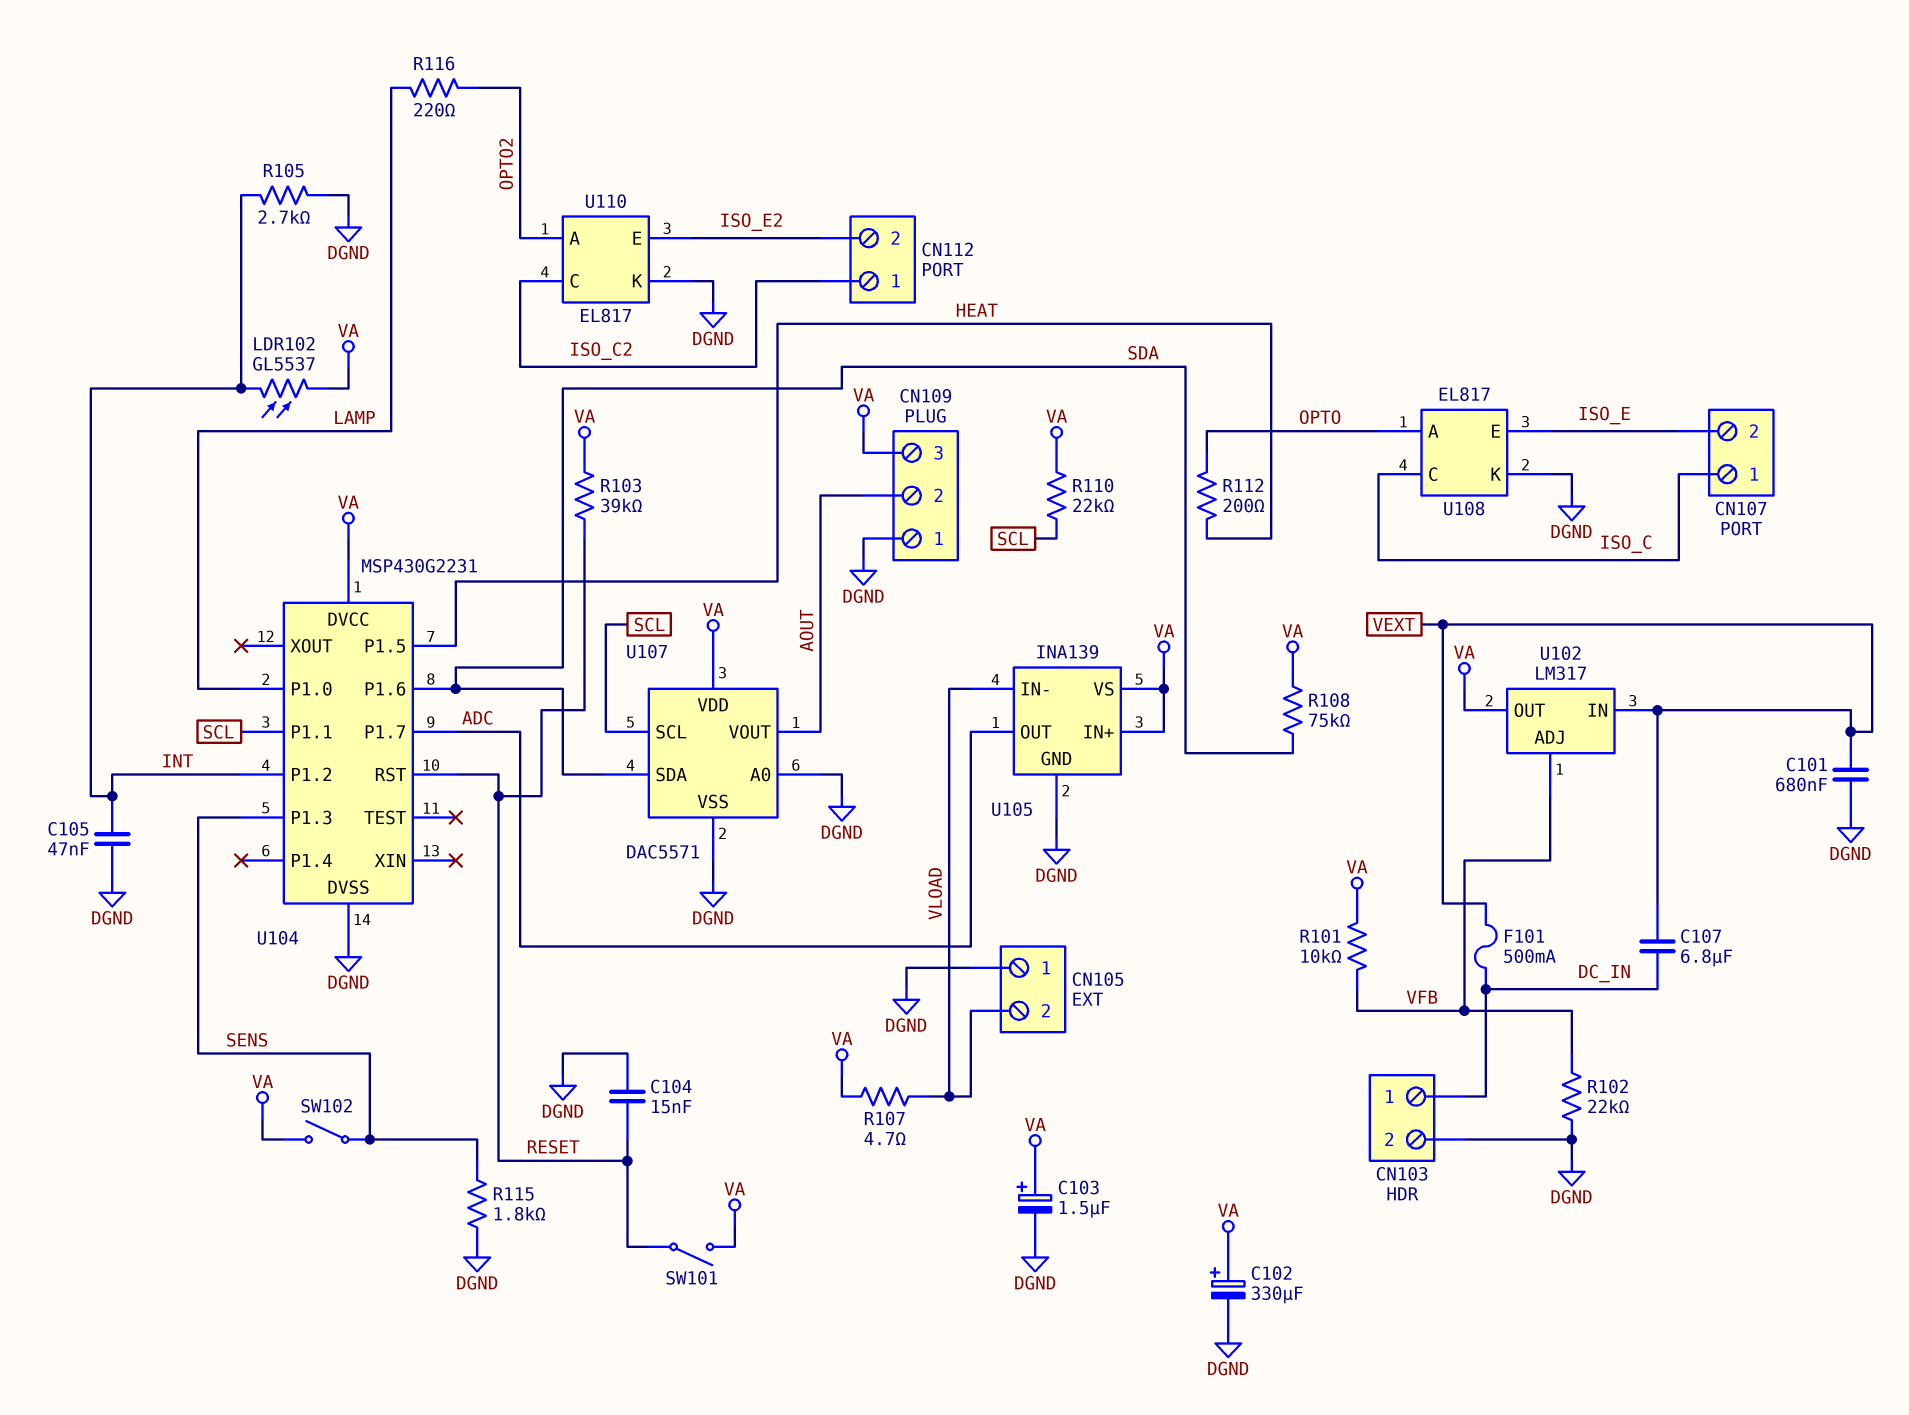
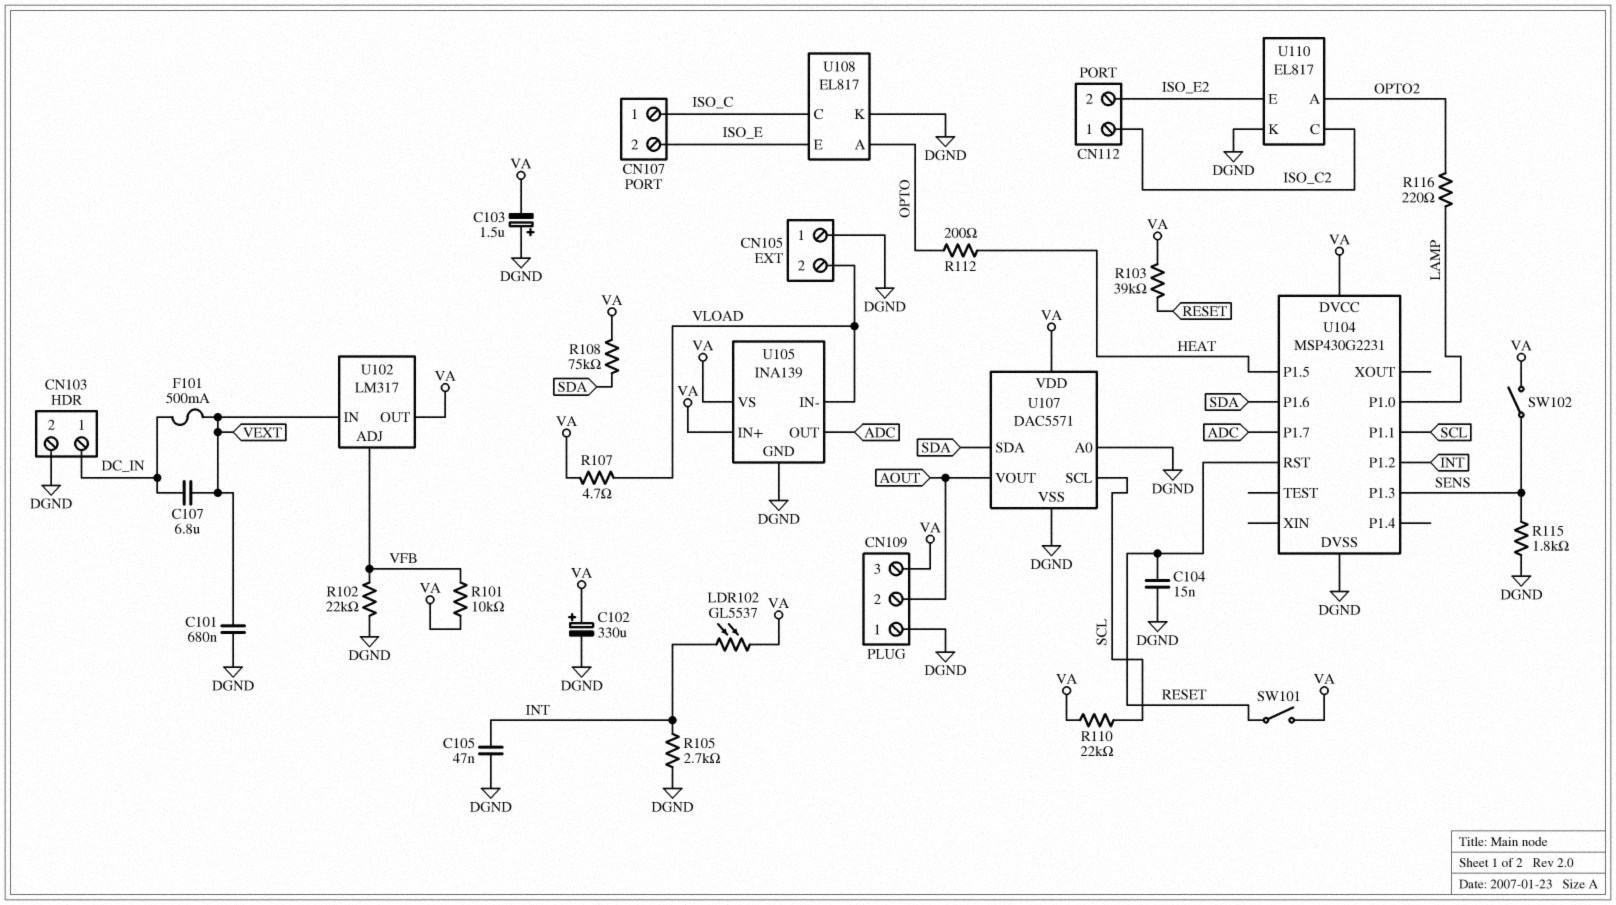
C103: 1.5uF (plus VA, minus DGND) -> 1.5uF (plus DGND, minus VA)

